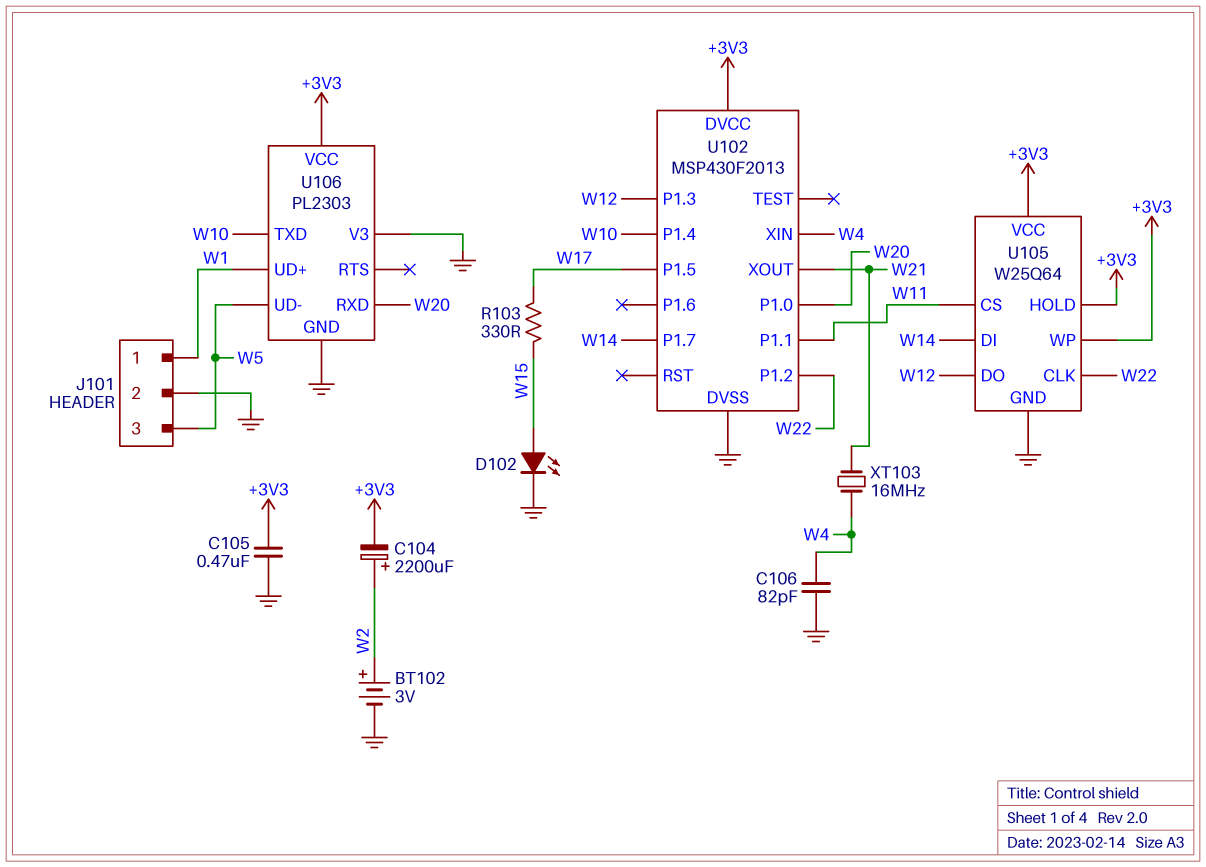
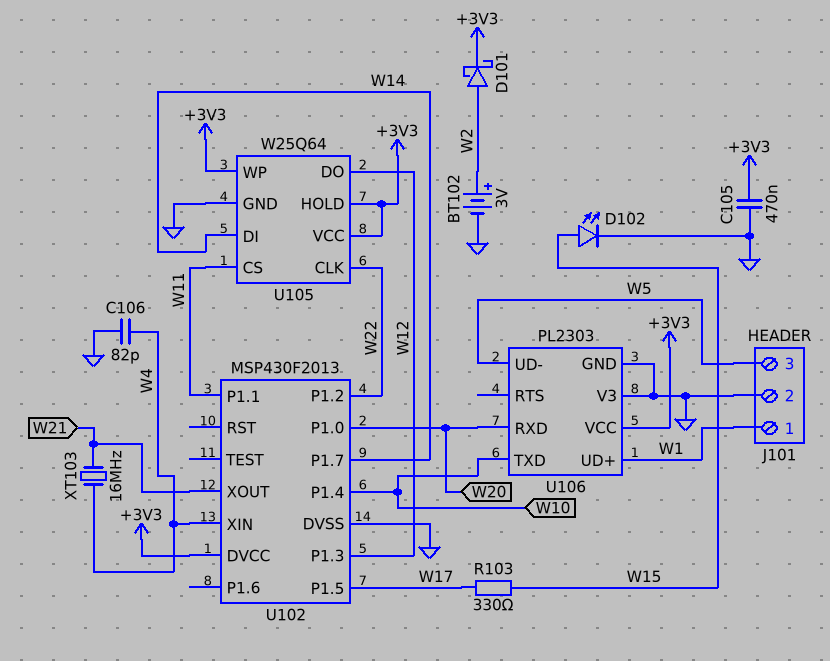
C104: 2200uF (plus W2, minus +3V3) -> none
D101: none -> schottky (A W2, K +3V3)

